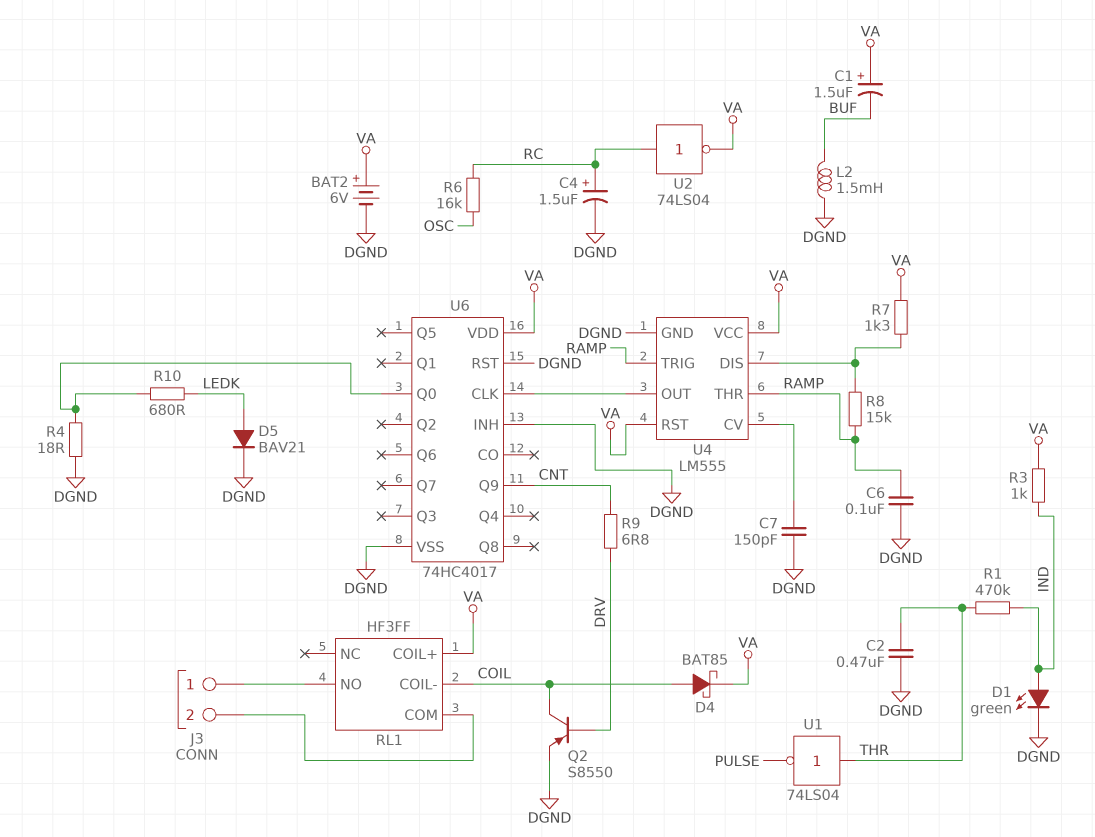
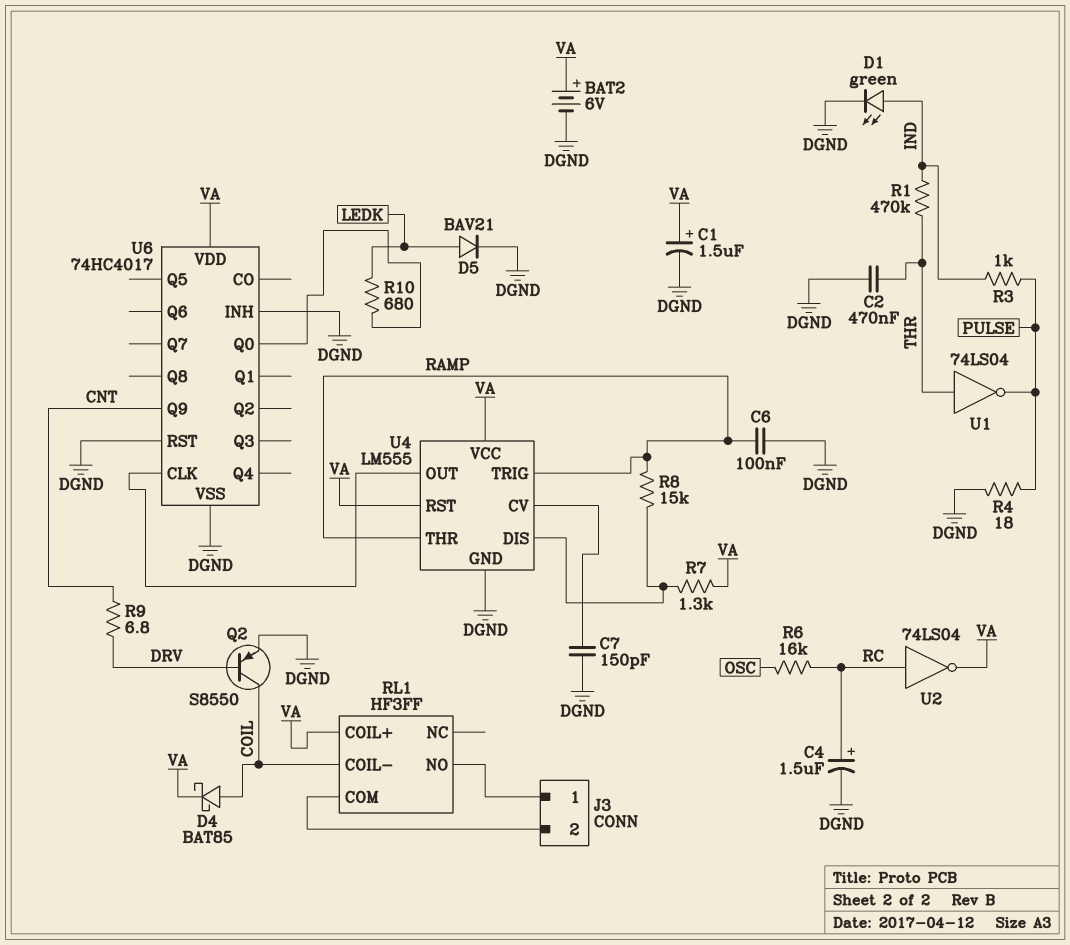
C1: 1.5uF (plus VA, minus BUF) -> 1.5uF (plus VA, minus DGND)
L2: 1.5mH (BUF, DGND) -> none
R3: 1k (IND, VA) -> 1k (IND, PULSE)
R4: 18 (DGND, U6/Q0) -> 18 (DGND, PULSE)

